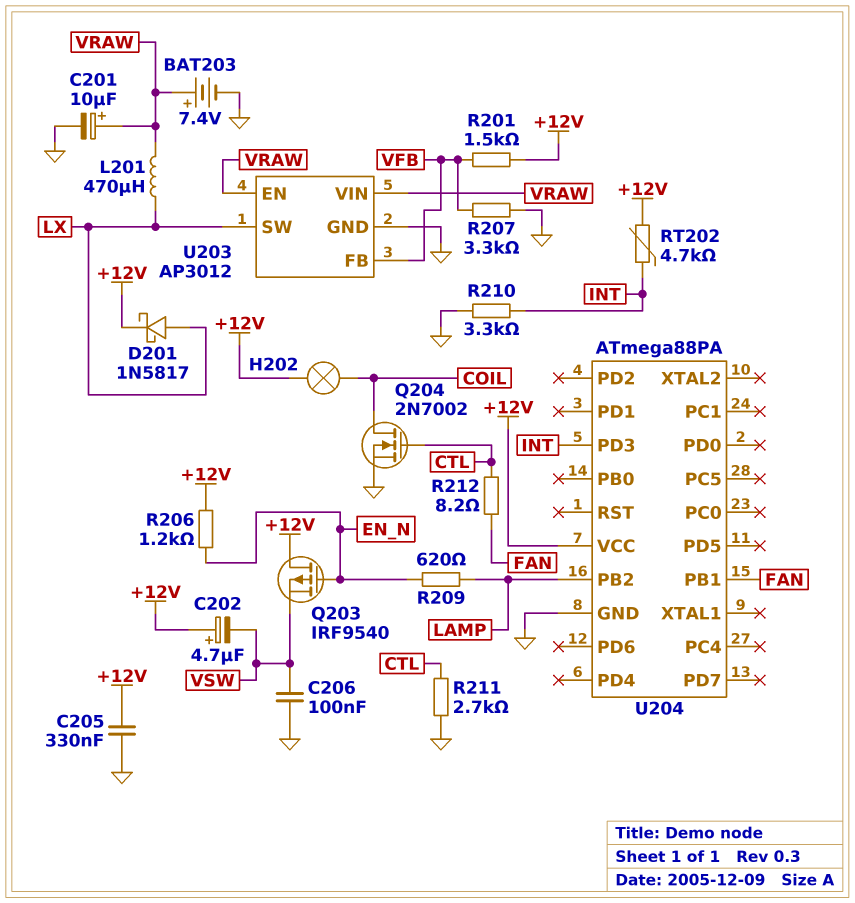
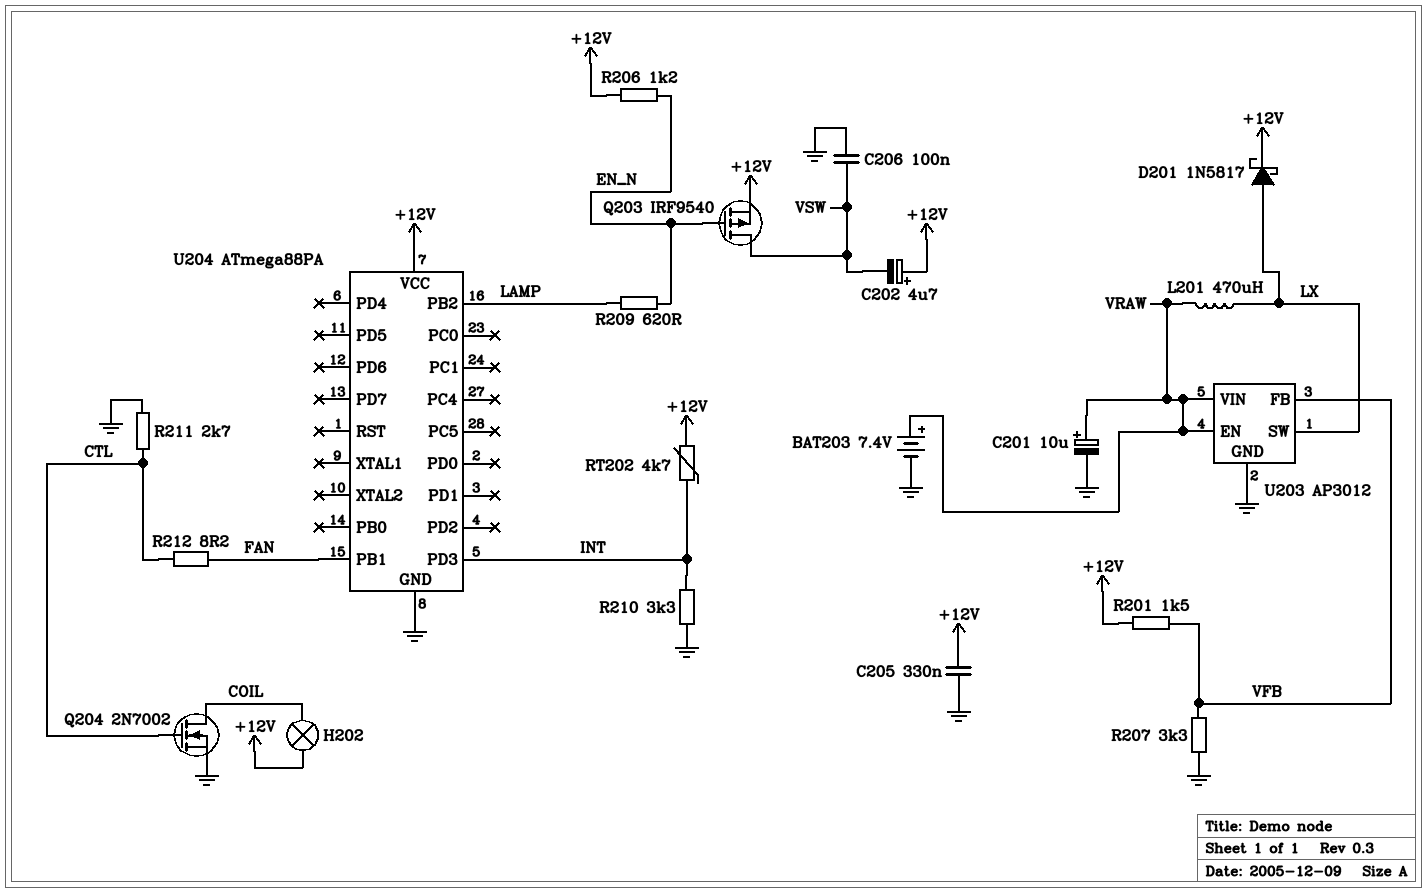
Q203: PMOS IRF9540 (G EN_N, D +12V, S VSW) -> PMOS IRF9540 (G EN_N, D VSW, S +12V)

